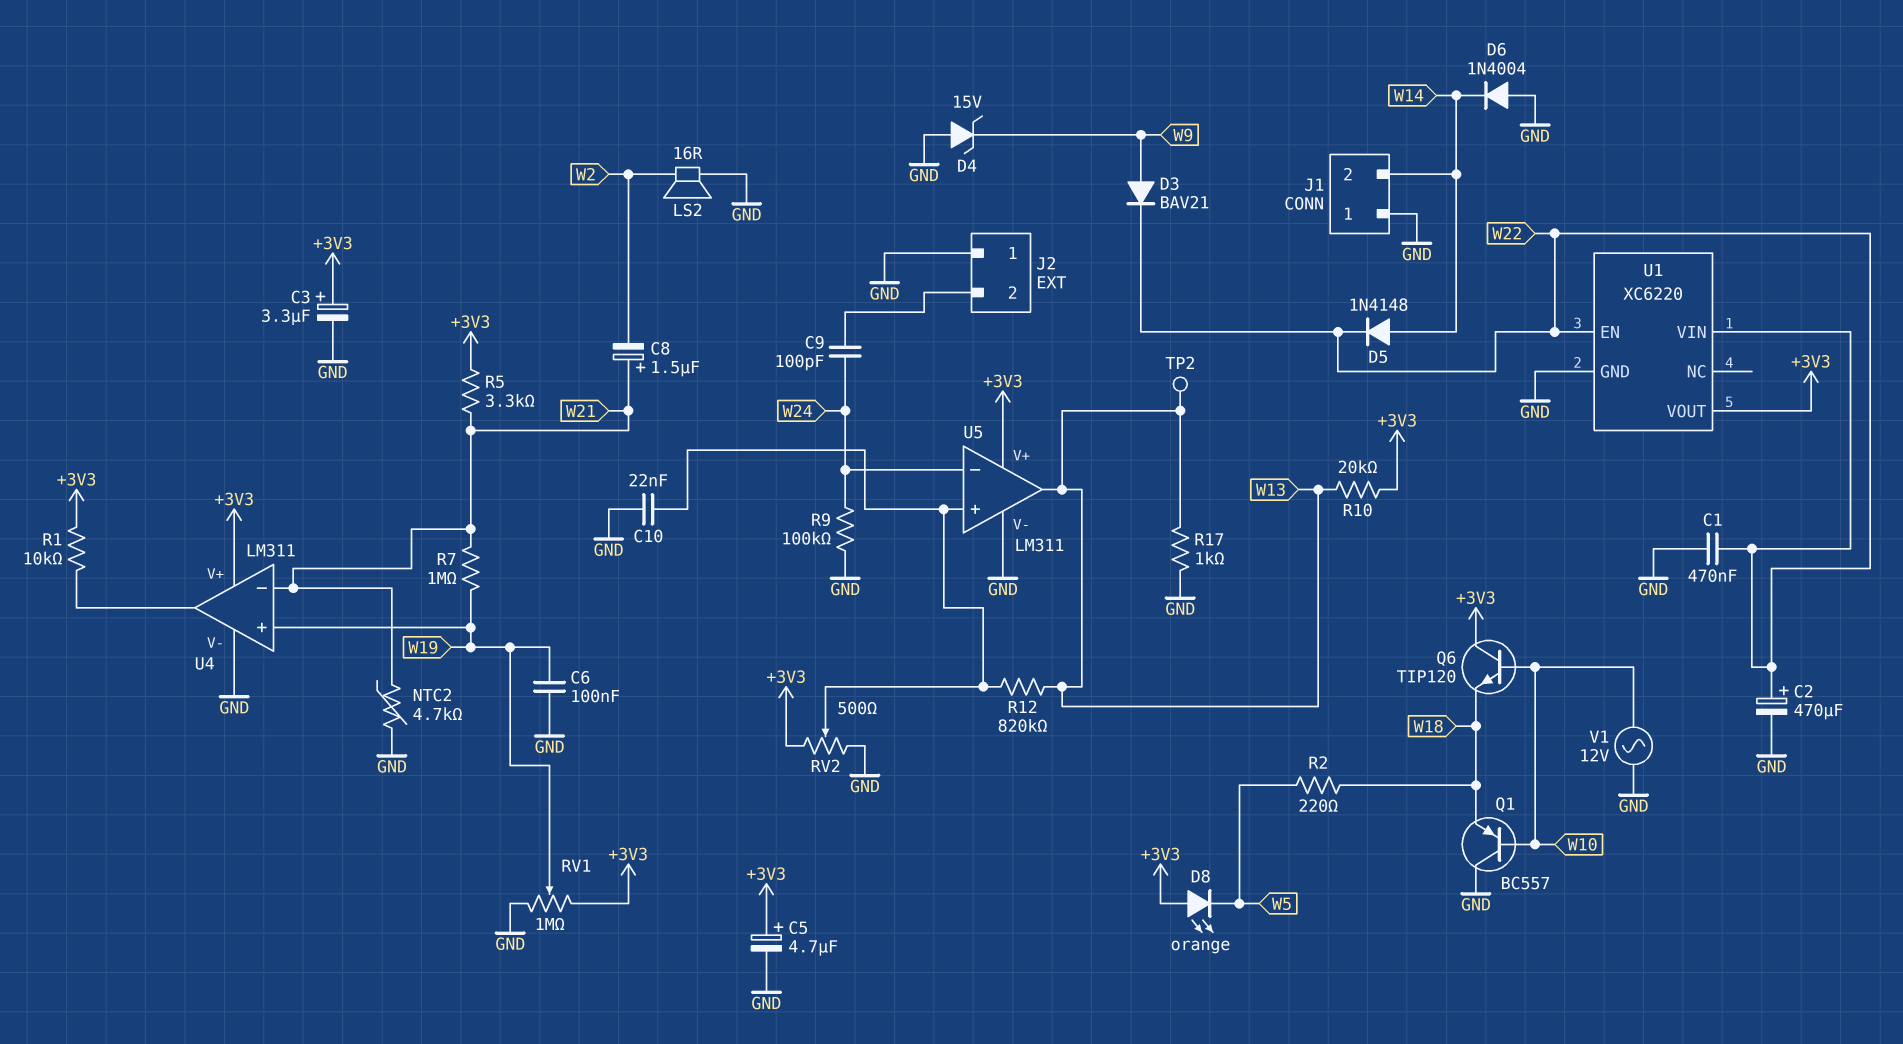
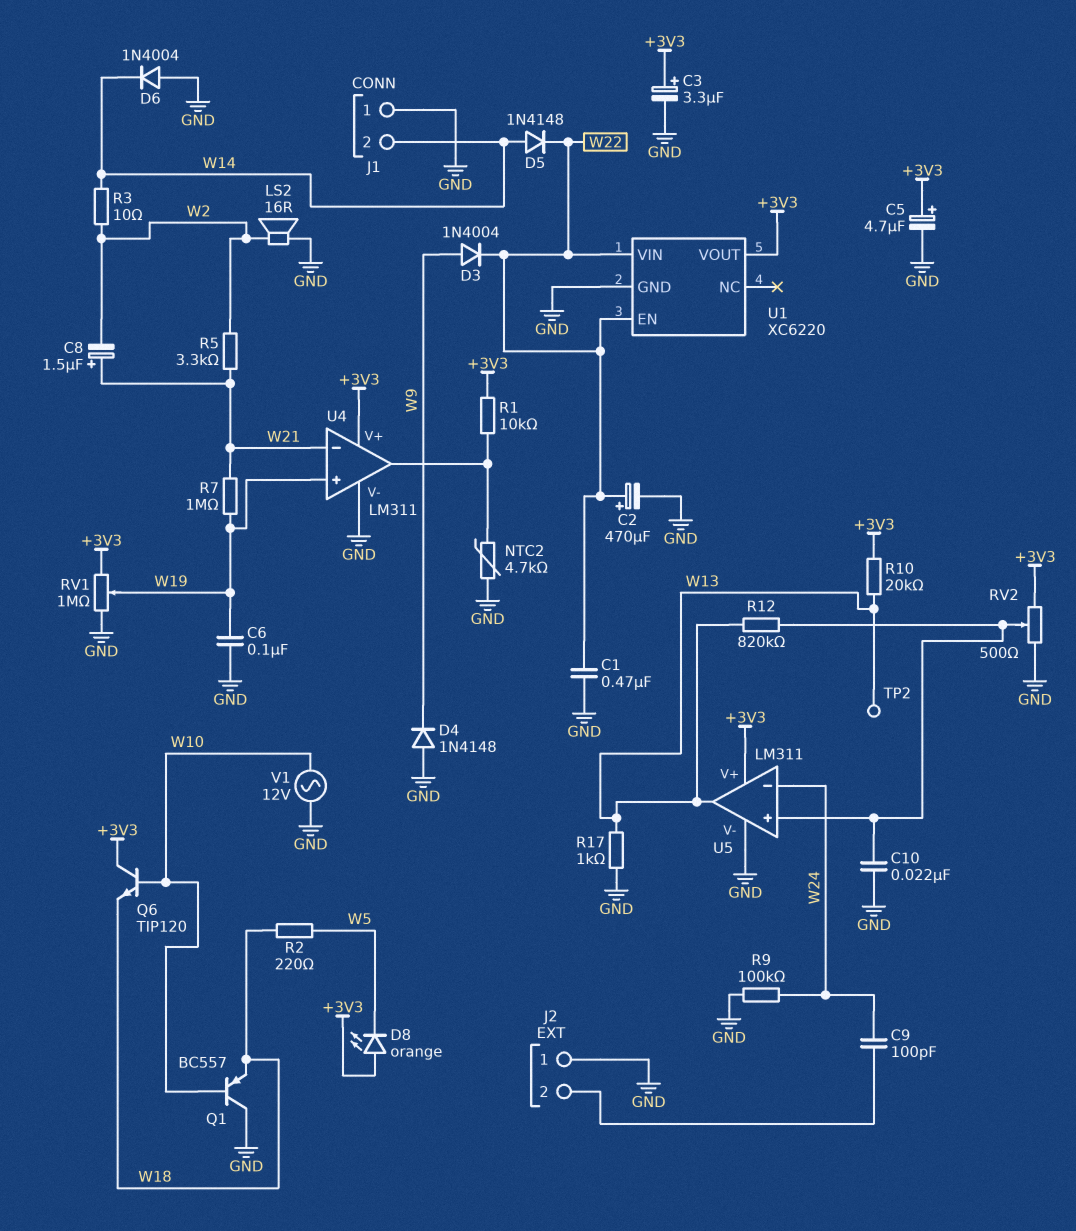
D3: diode BAV21 (A W9, K W22) -> diode 1N4004 (A W9, K W22)
D4: zener 15V (A GND, K W9) -> diode 1N4148 (A GND, K W9)
NTC2: 4.7k (GND, W21) -> 4.7k (GND, U4/out)
R3: none -> 10 (W2, W14)
R5: 3.3k (+3V3, W21) -> 3.3k (W2, W21)

